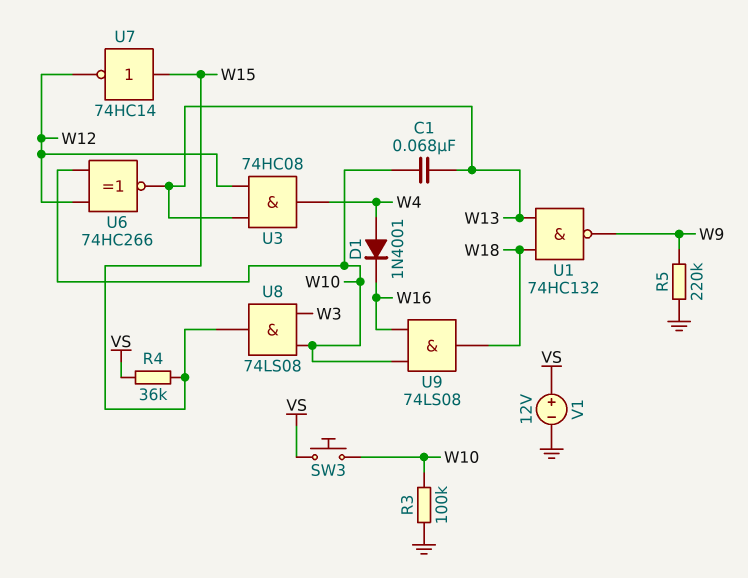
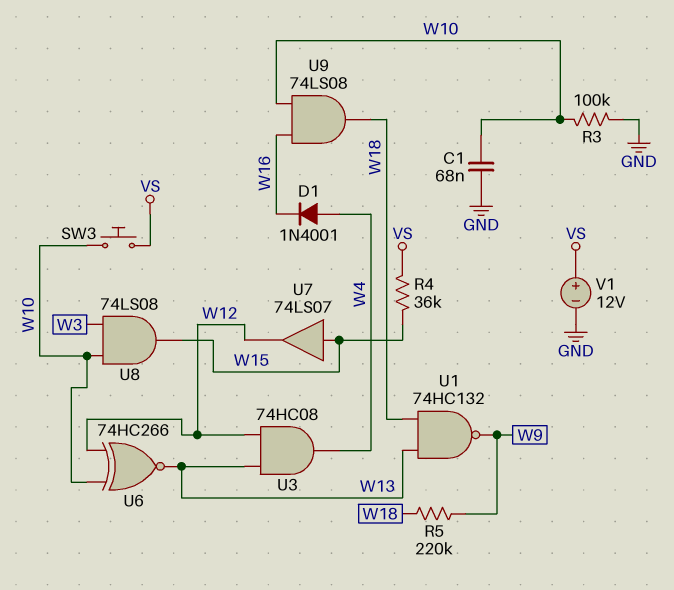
C1: 68nF (W10, W13) -> 68nF (GND, W10)
R5: 220k (GND, W9) -> 220k (W9, W18)
U7: NOT 74HC14 (in W15, out W12) -> buffer 74LS07 (in W15, out W12)

